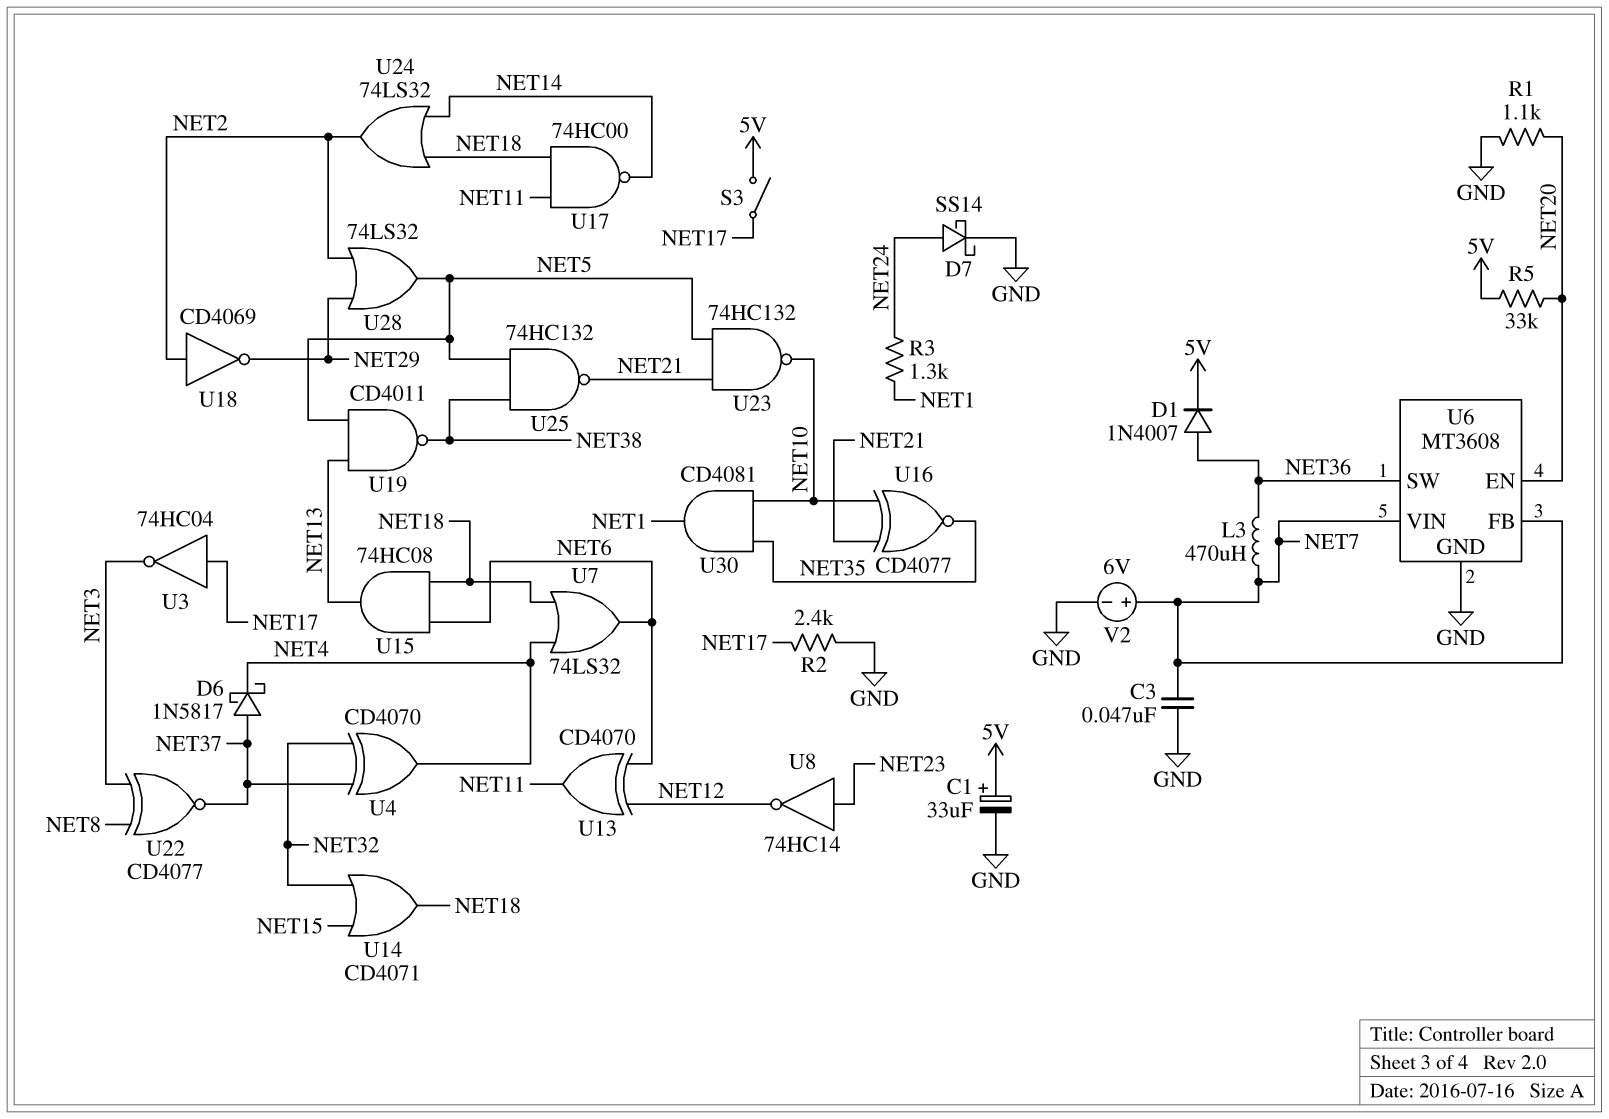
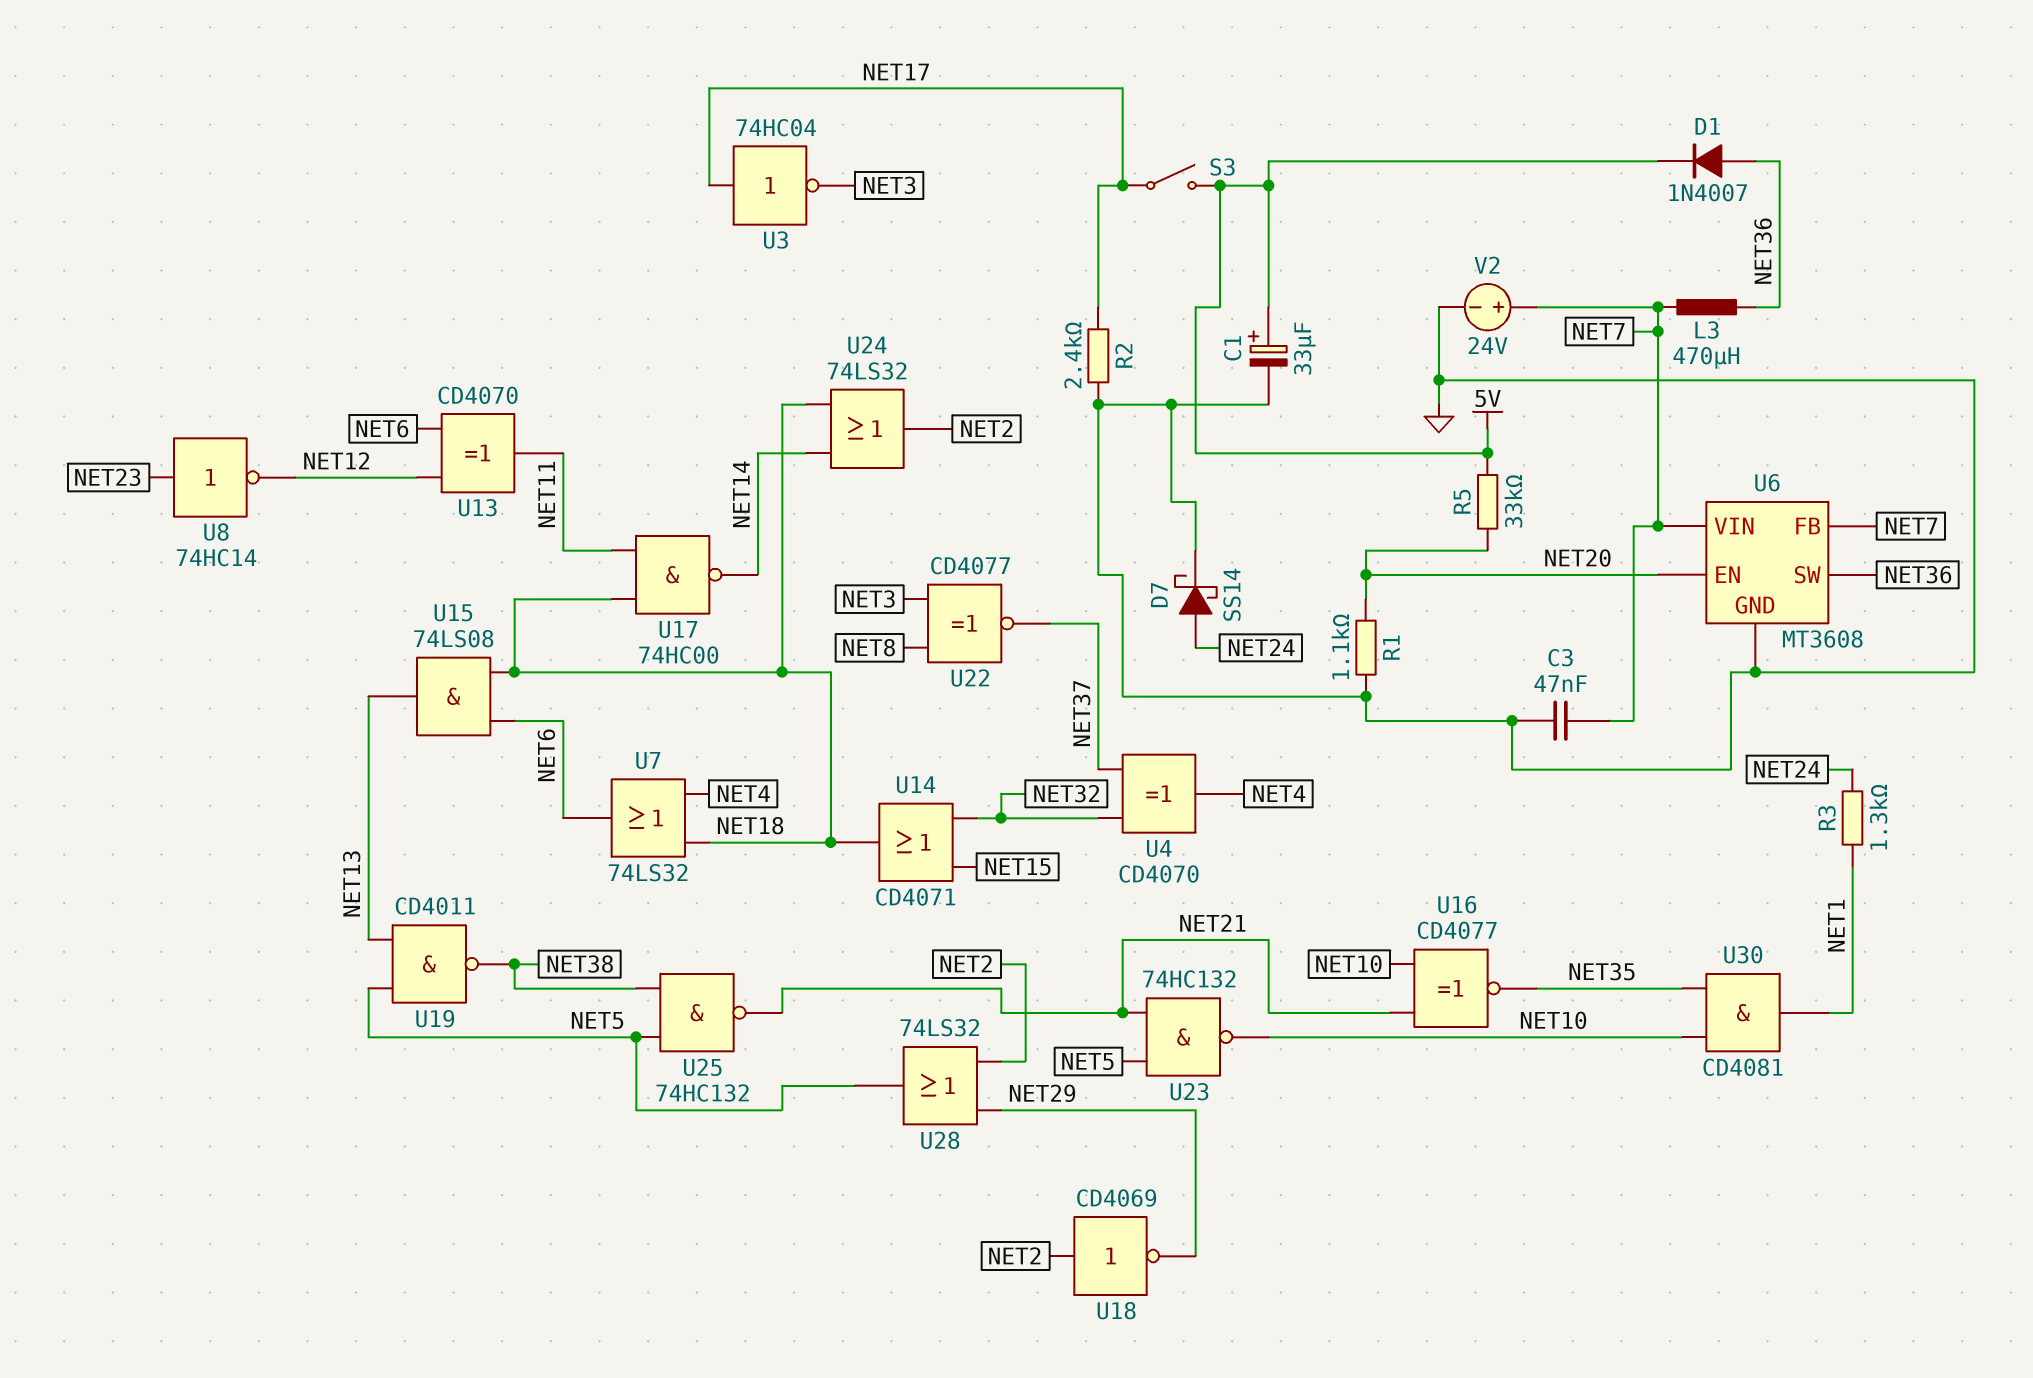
D6: schottky 1N5817 (A NET37, K NET4) -> none
U15: AND 74HC08 (in NET6, in NET18, out NET13) -> AND 74LS08 (in NET6, in NET18, out NET13)
V2: 6V (plus NET7, minus GND) -> 24V (plus NET7, minus GND)

